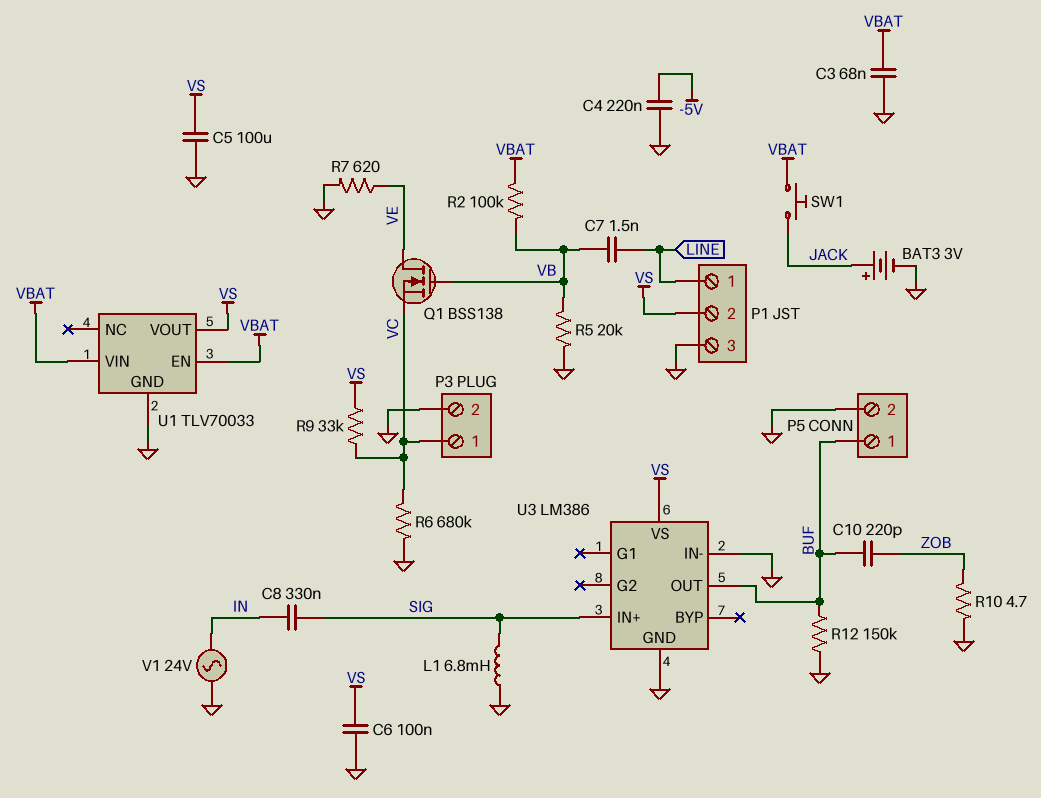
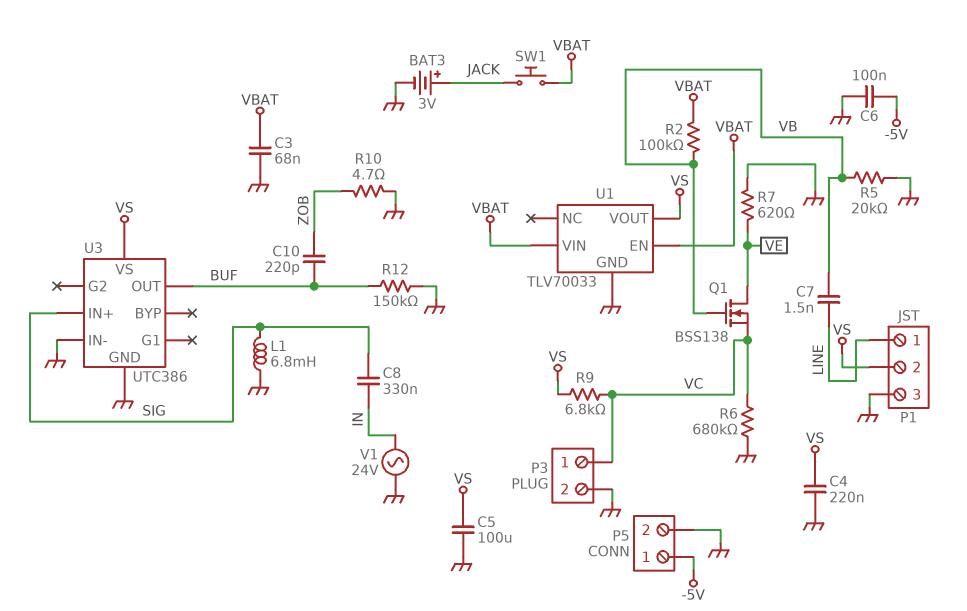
C4: 220nF (-5V, GND) -> 220nF (GND, VS)
C6: 100nF (GND, VS) -> 100nF (-5V, GND)
P5 pin 1: BUF -> -5V
R9: 33k (VC, VS) -> 6.8k (VC, VS)
U3: LM386 -> UTC386

